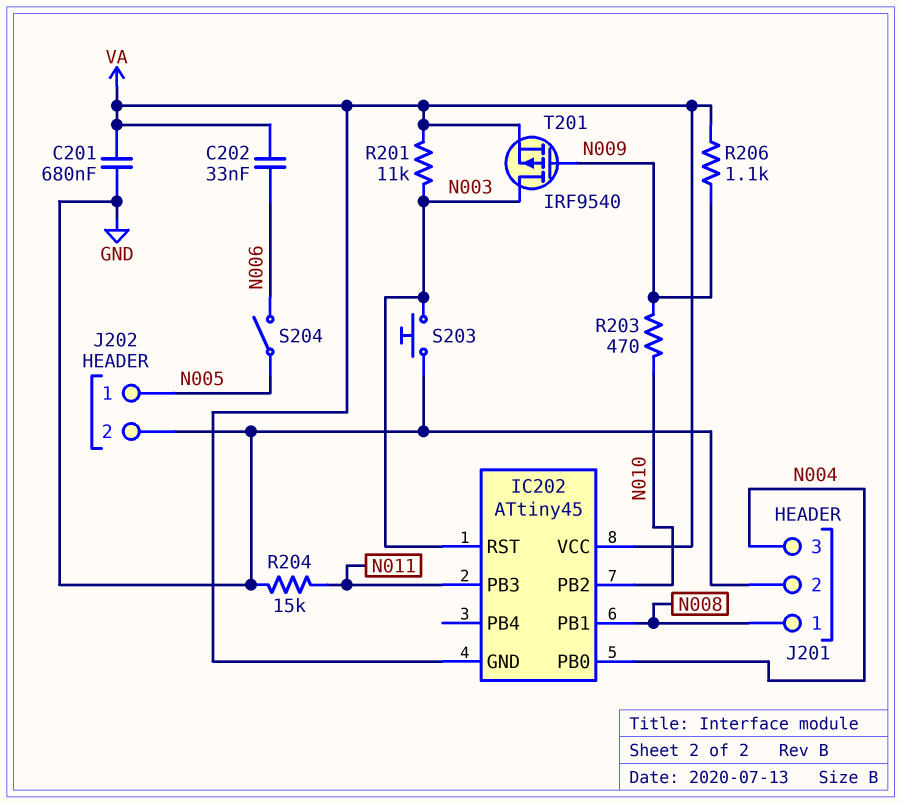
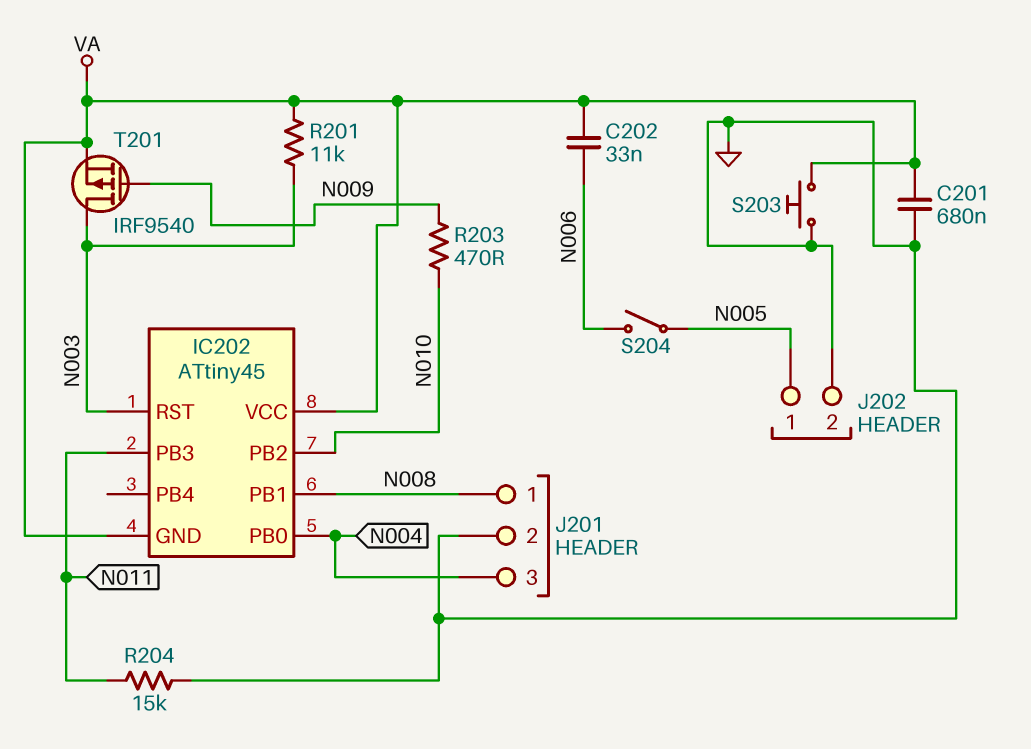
R206: 1.1k (N009, VA) -> none
S203: button (GND, N003) -> button (GND, VA)

